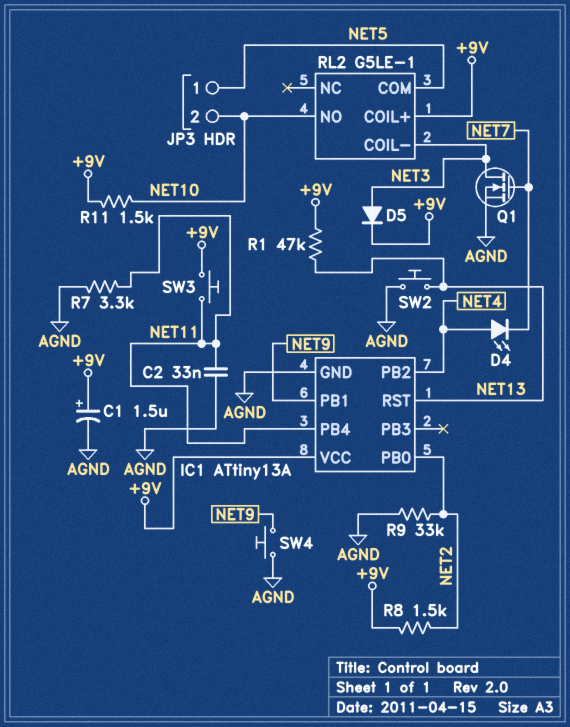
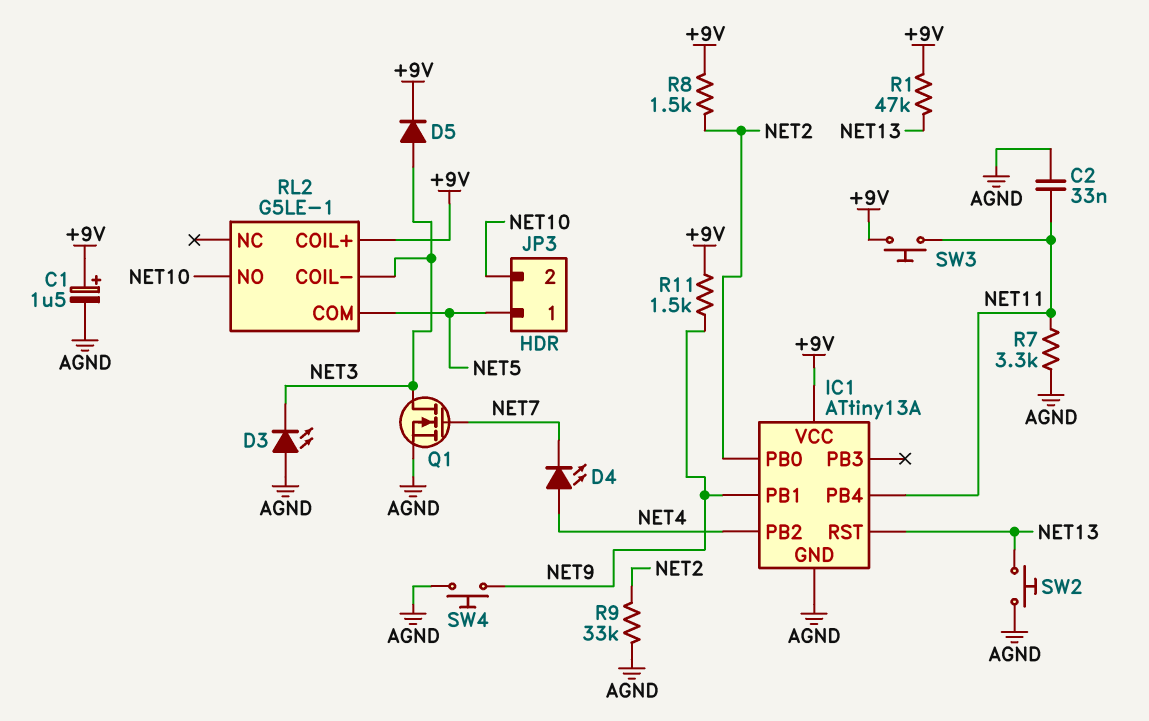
D3: none -> LED (A AGND, K NET3)
R11: 1.5k (+9V, NET10) -> 1.5k (+9V, NET9)

